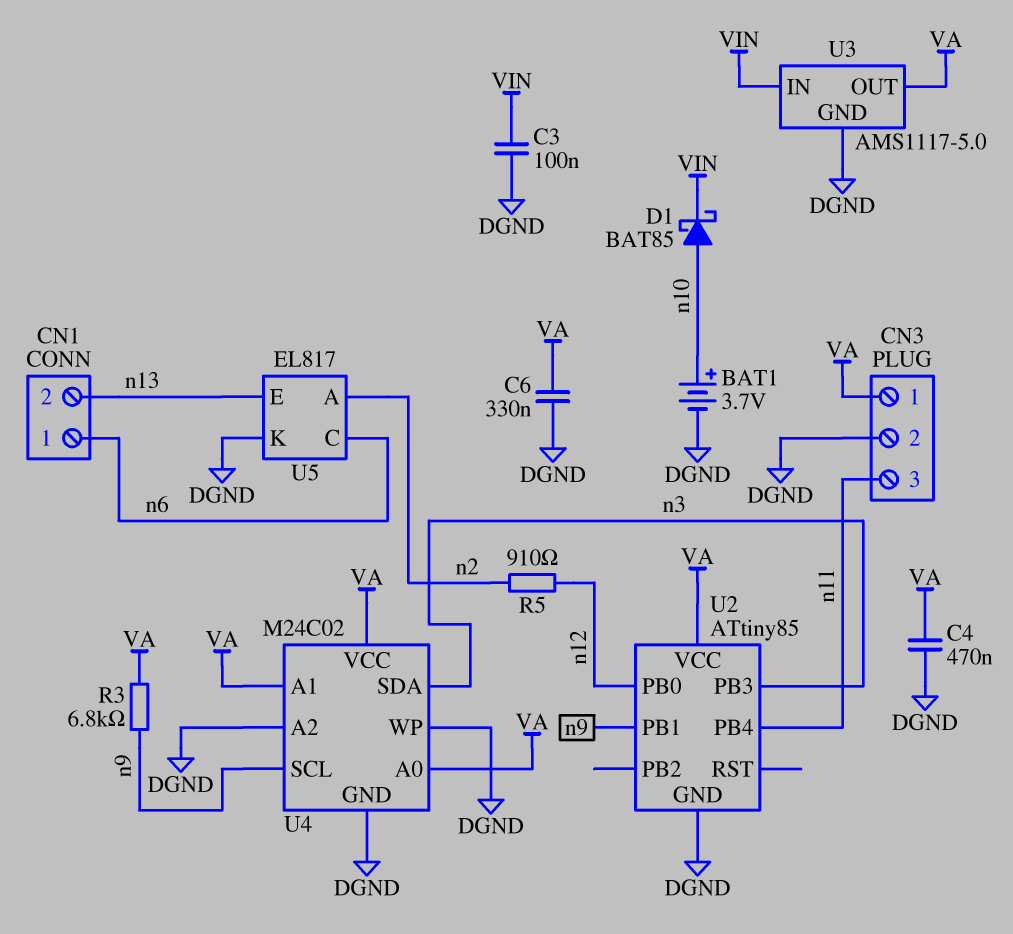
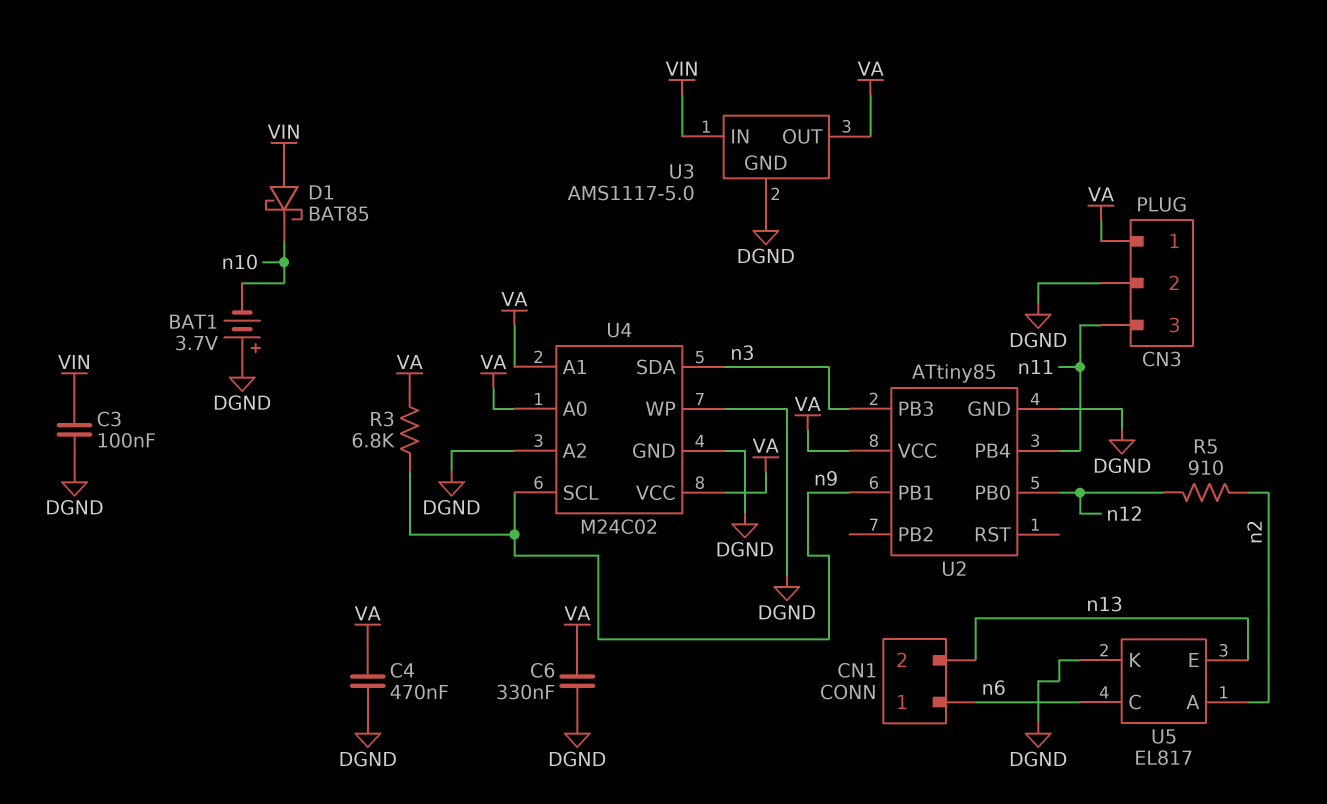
BAT1: 3.7V (plus n10, minus DGND) -> 3.7V (plus DGND, minus n10)
D1: schottky BAT85 (A n10, K VIN) -> schottky BAT85 (A VIN, K n10)

